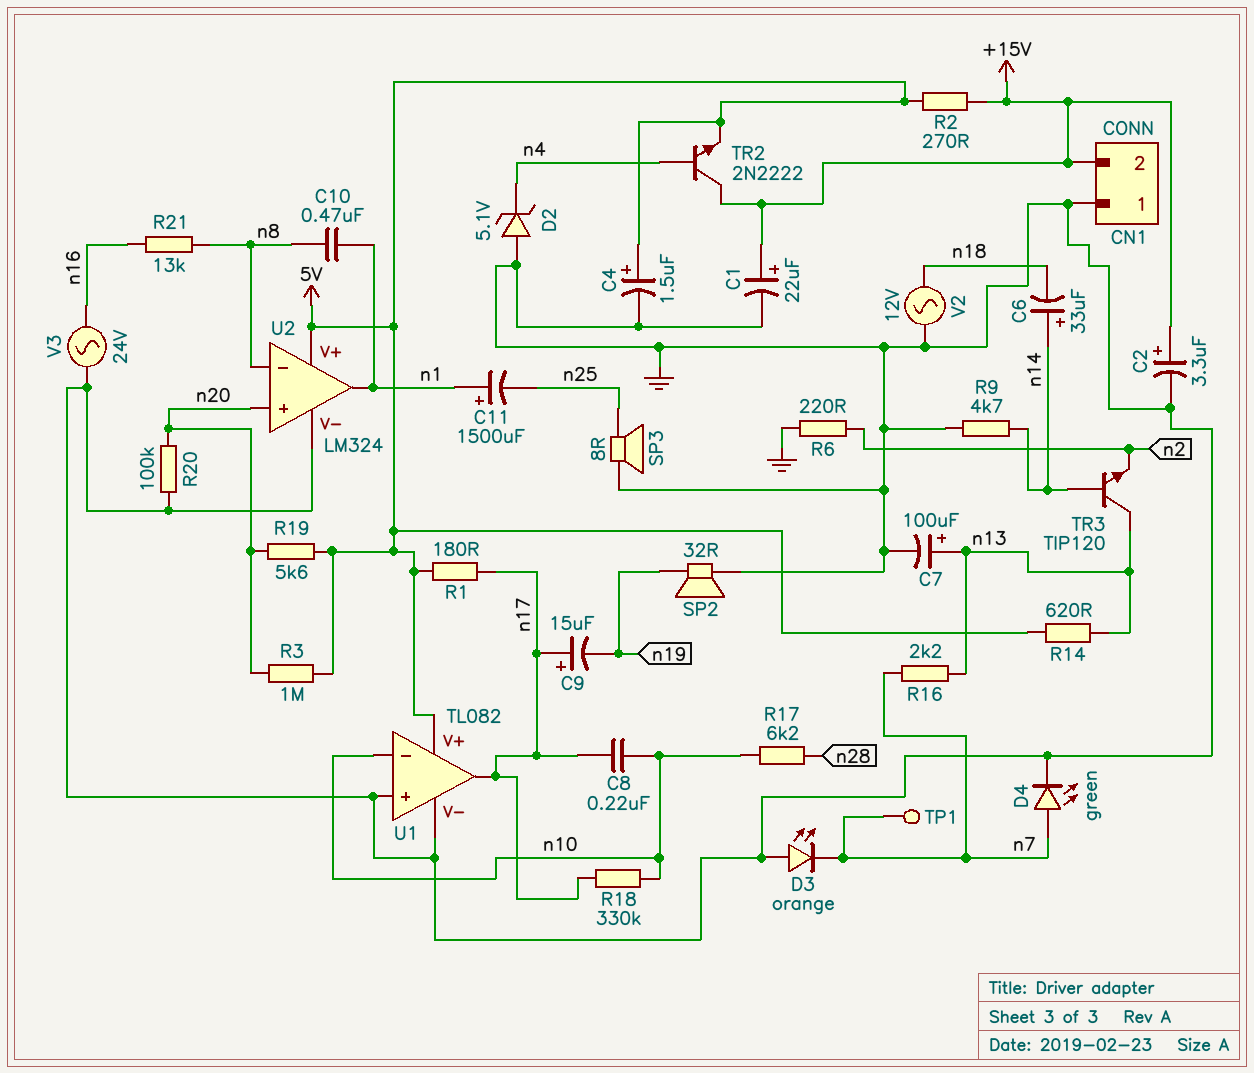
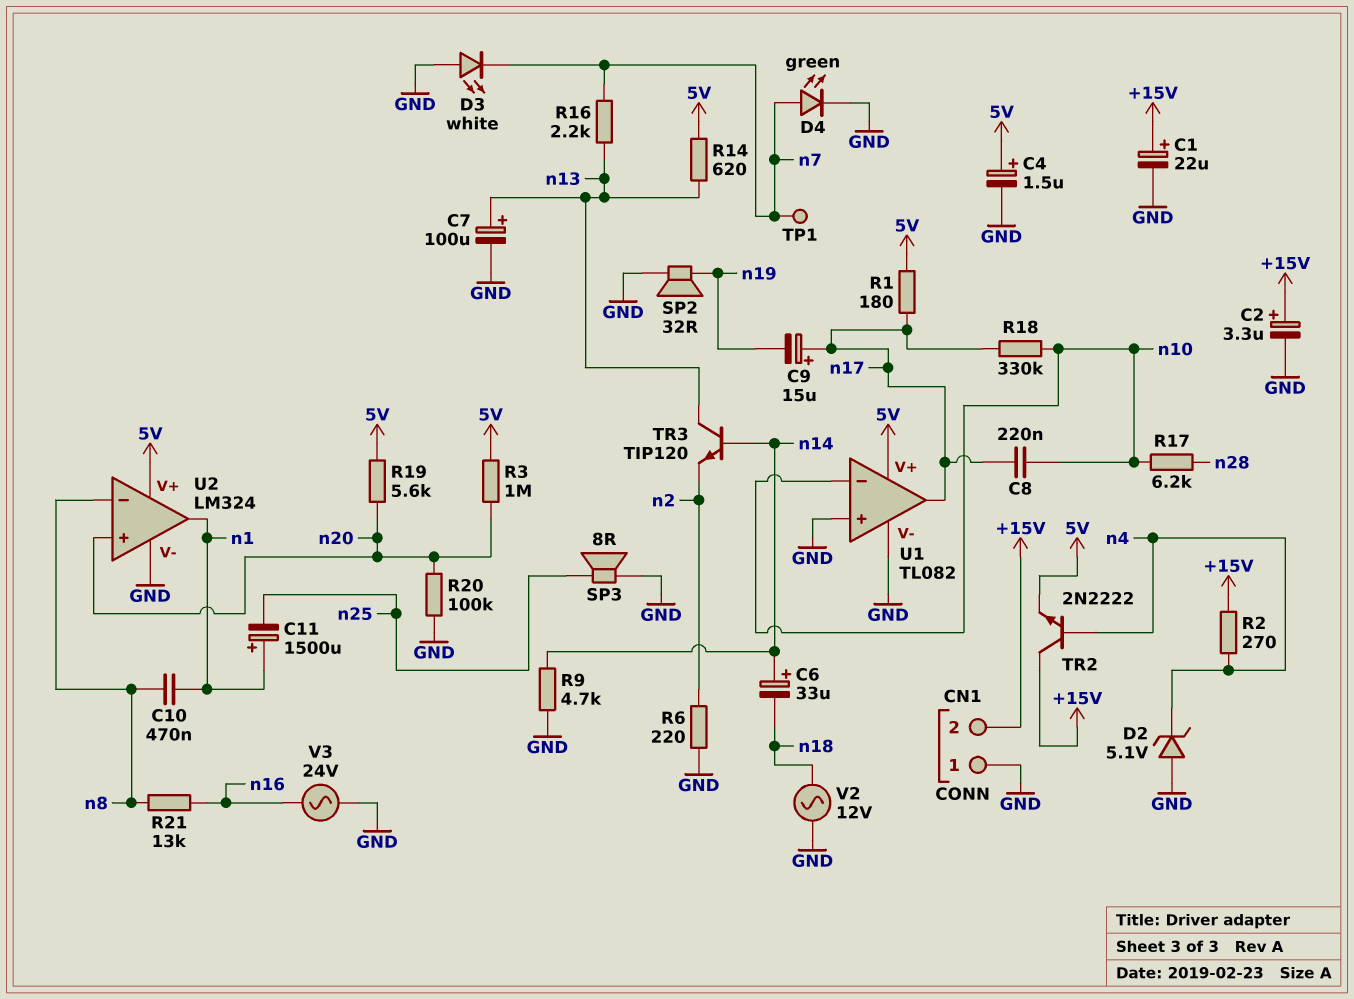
D3: LED orange (A GND, K n7) -> LED white (A GND, K n7)
R2: 270 (+15V, 5V) -> 270 (+15V, n4)

